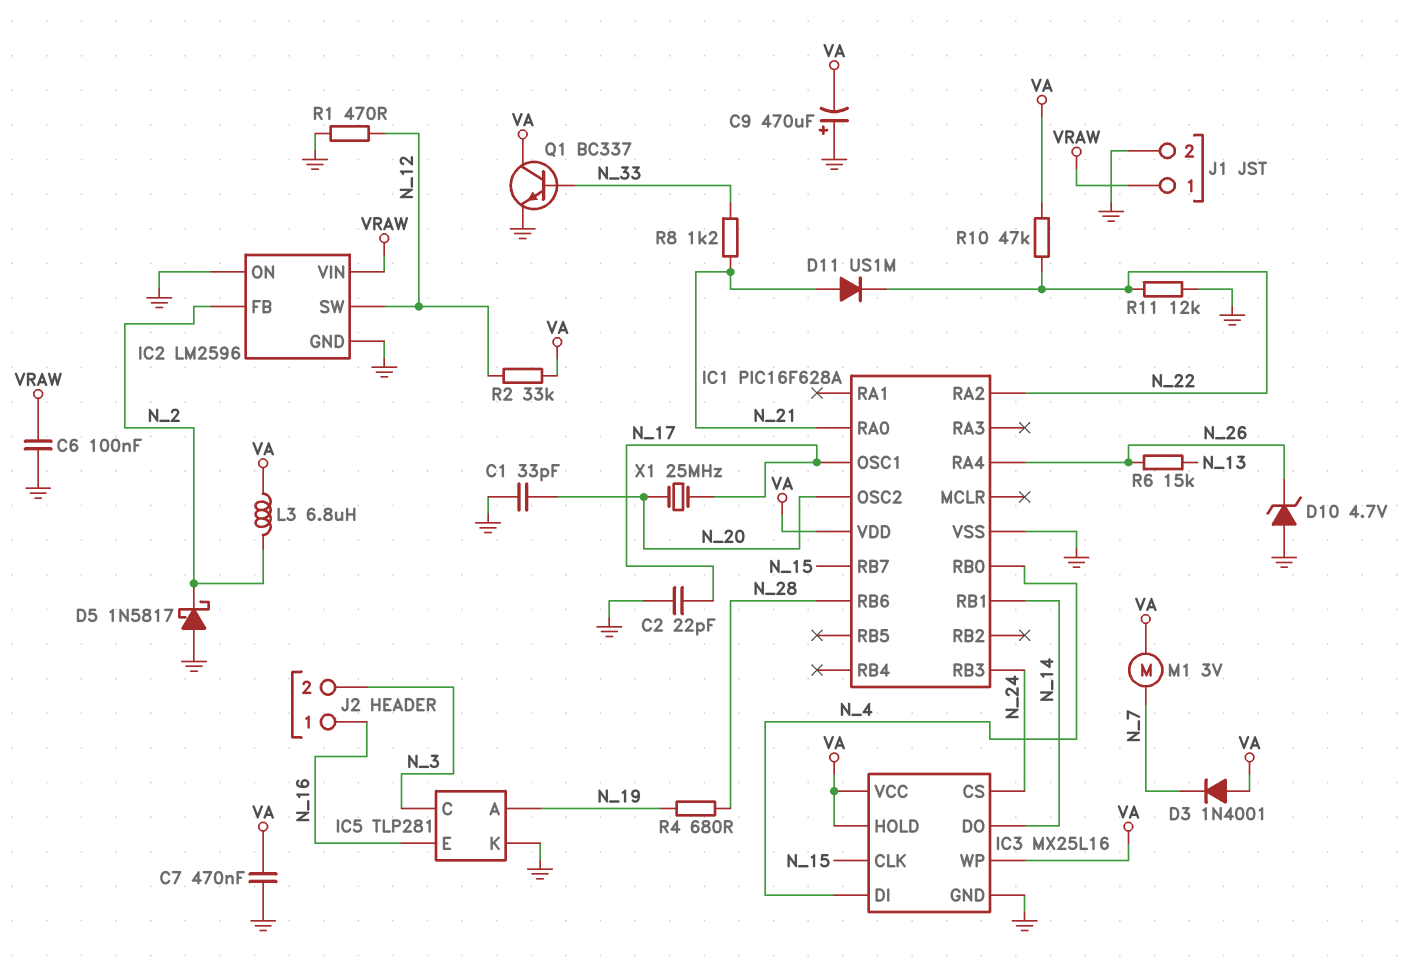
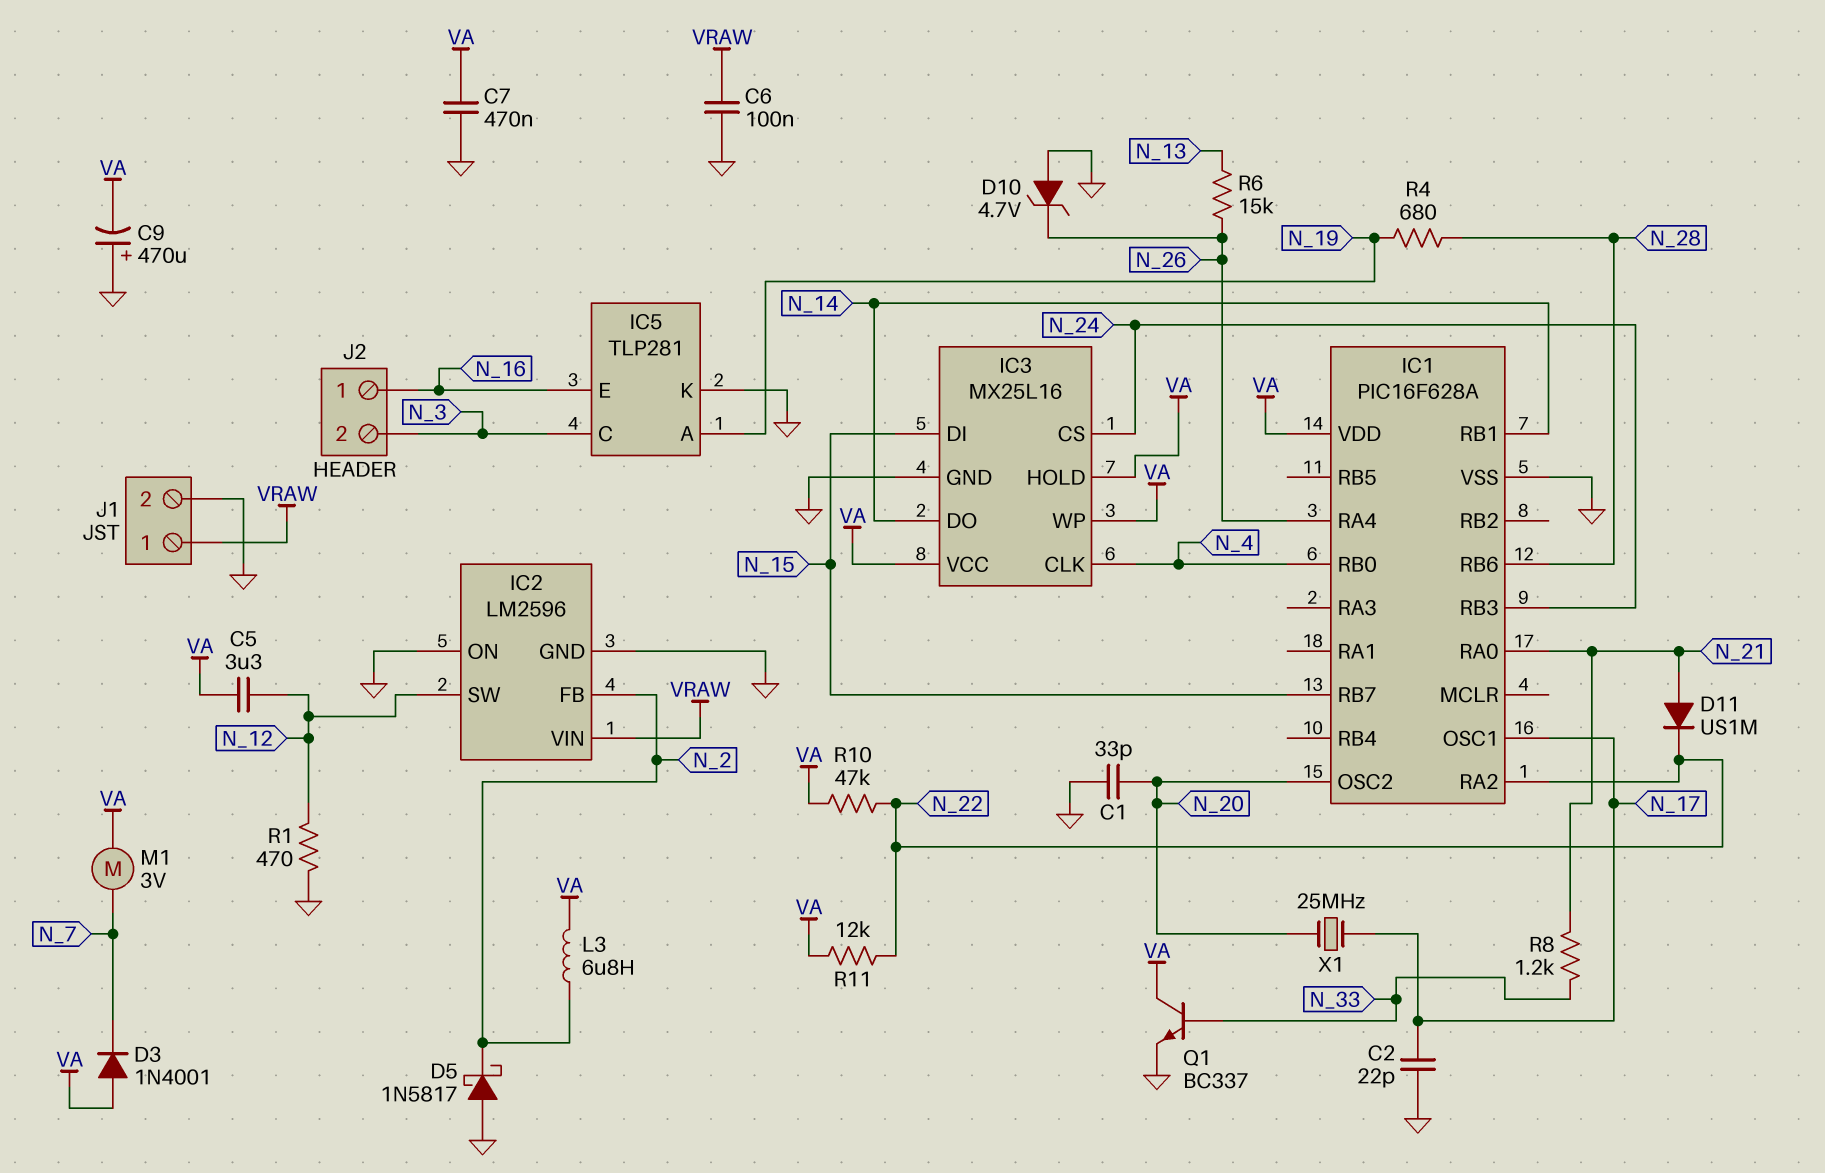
C5: none -> 3.3uF (N_12, VA)
IC3 pin CLK: N_15 -> N_4
IC3 pin DI: N_4 -> N_15
R2: 33k (N_12, VA) -> none
R11: 12k (GND, N_22) -> 12k (N_22, VA)

